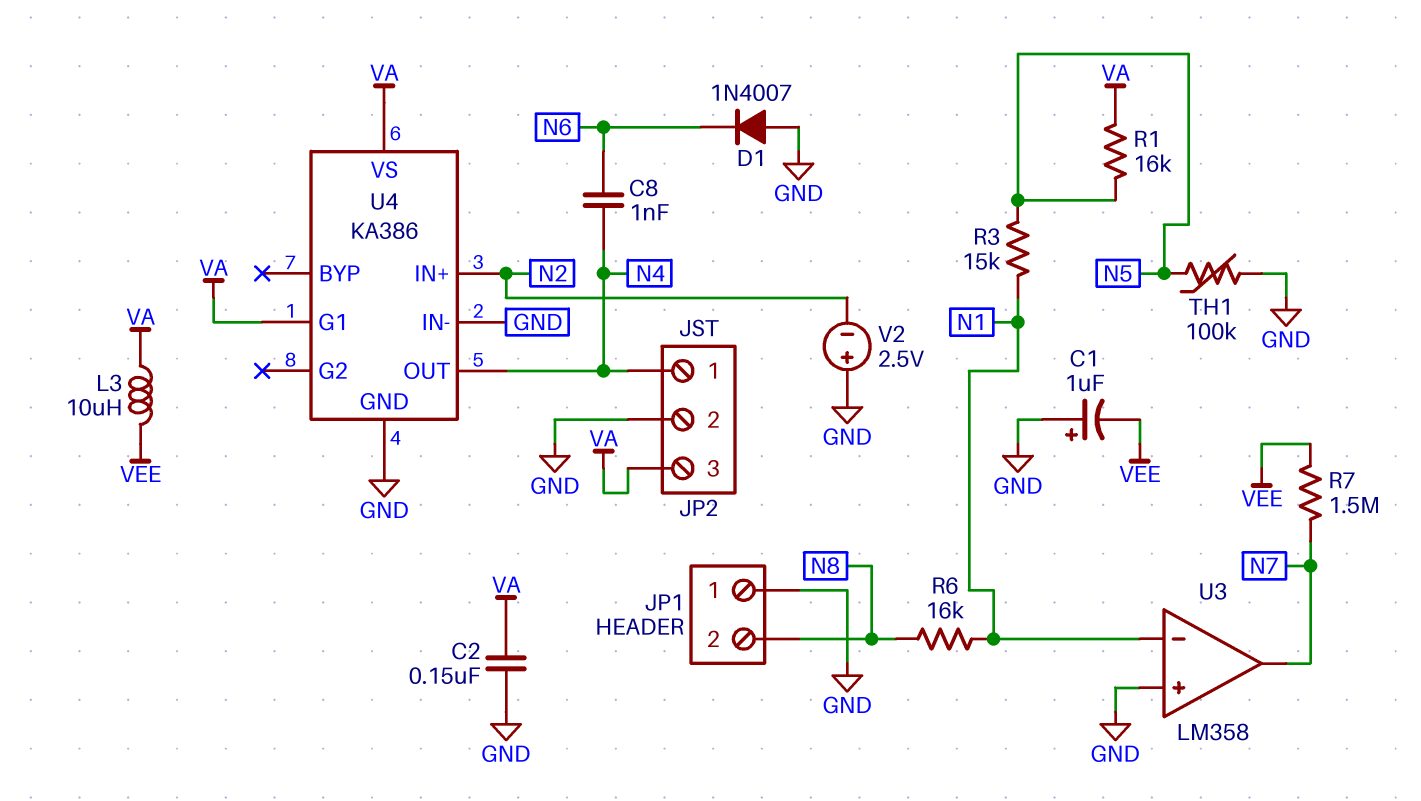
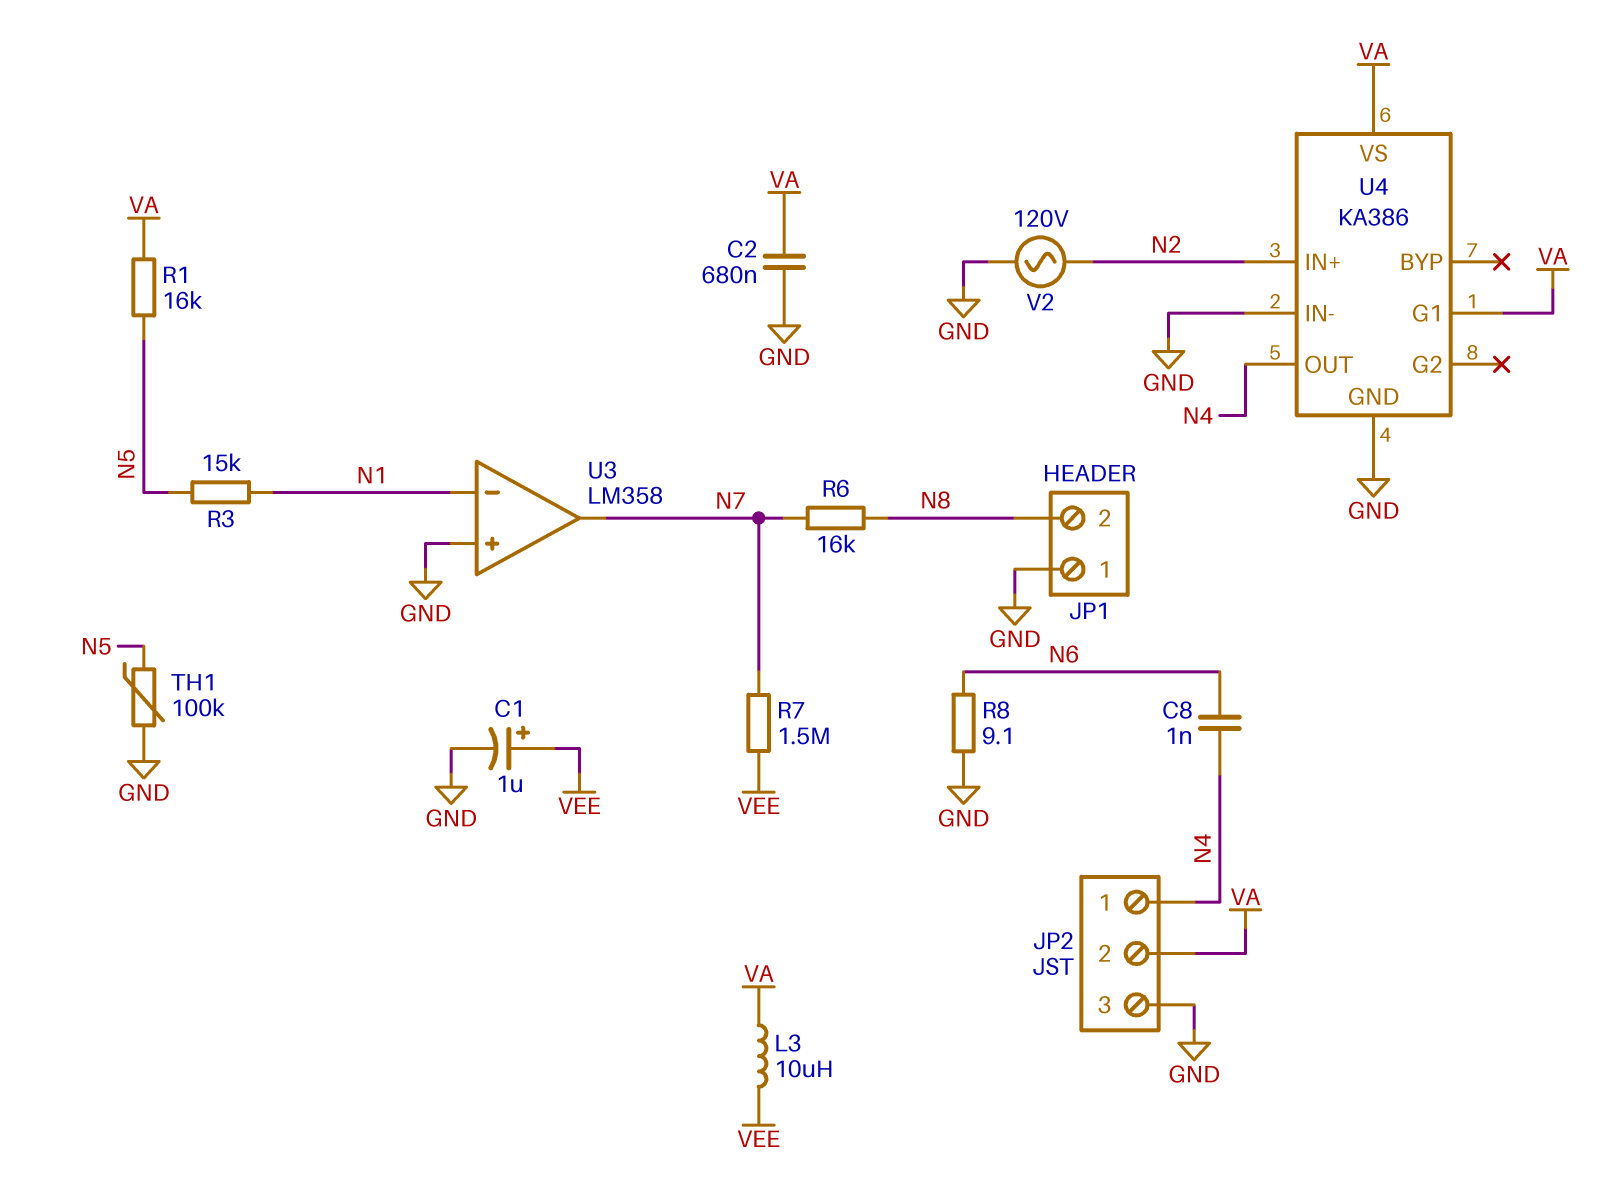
C1: 1uF (plus GND, minus VEE) -> 1uF (plus VEE, minus GND)
C2: 150nF (GND, VA) -> 680nF (GND, VA)
D1: diode 1N4007 (A GND, K N6) -> none
JP2 pin 2: GND -> VA
JP2 pin 3: VA -> GND
R6: 16k (N1, N8) -> 16k (N7, N8)
R8: none -> 9.1 (GND, N6)
V2: 2.5V (plus GND, minus N2) -> AC 120V (GND, N2)

